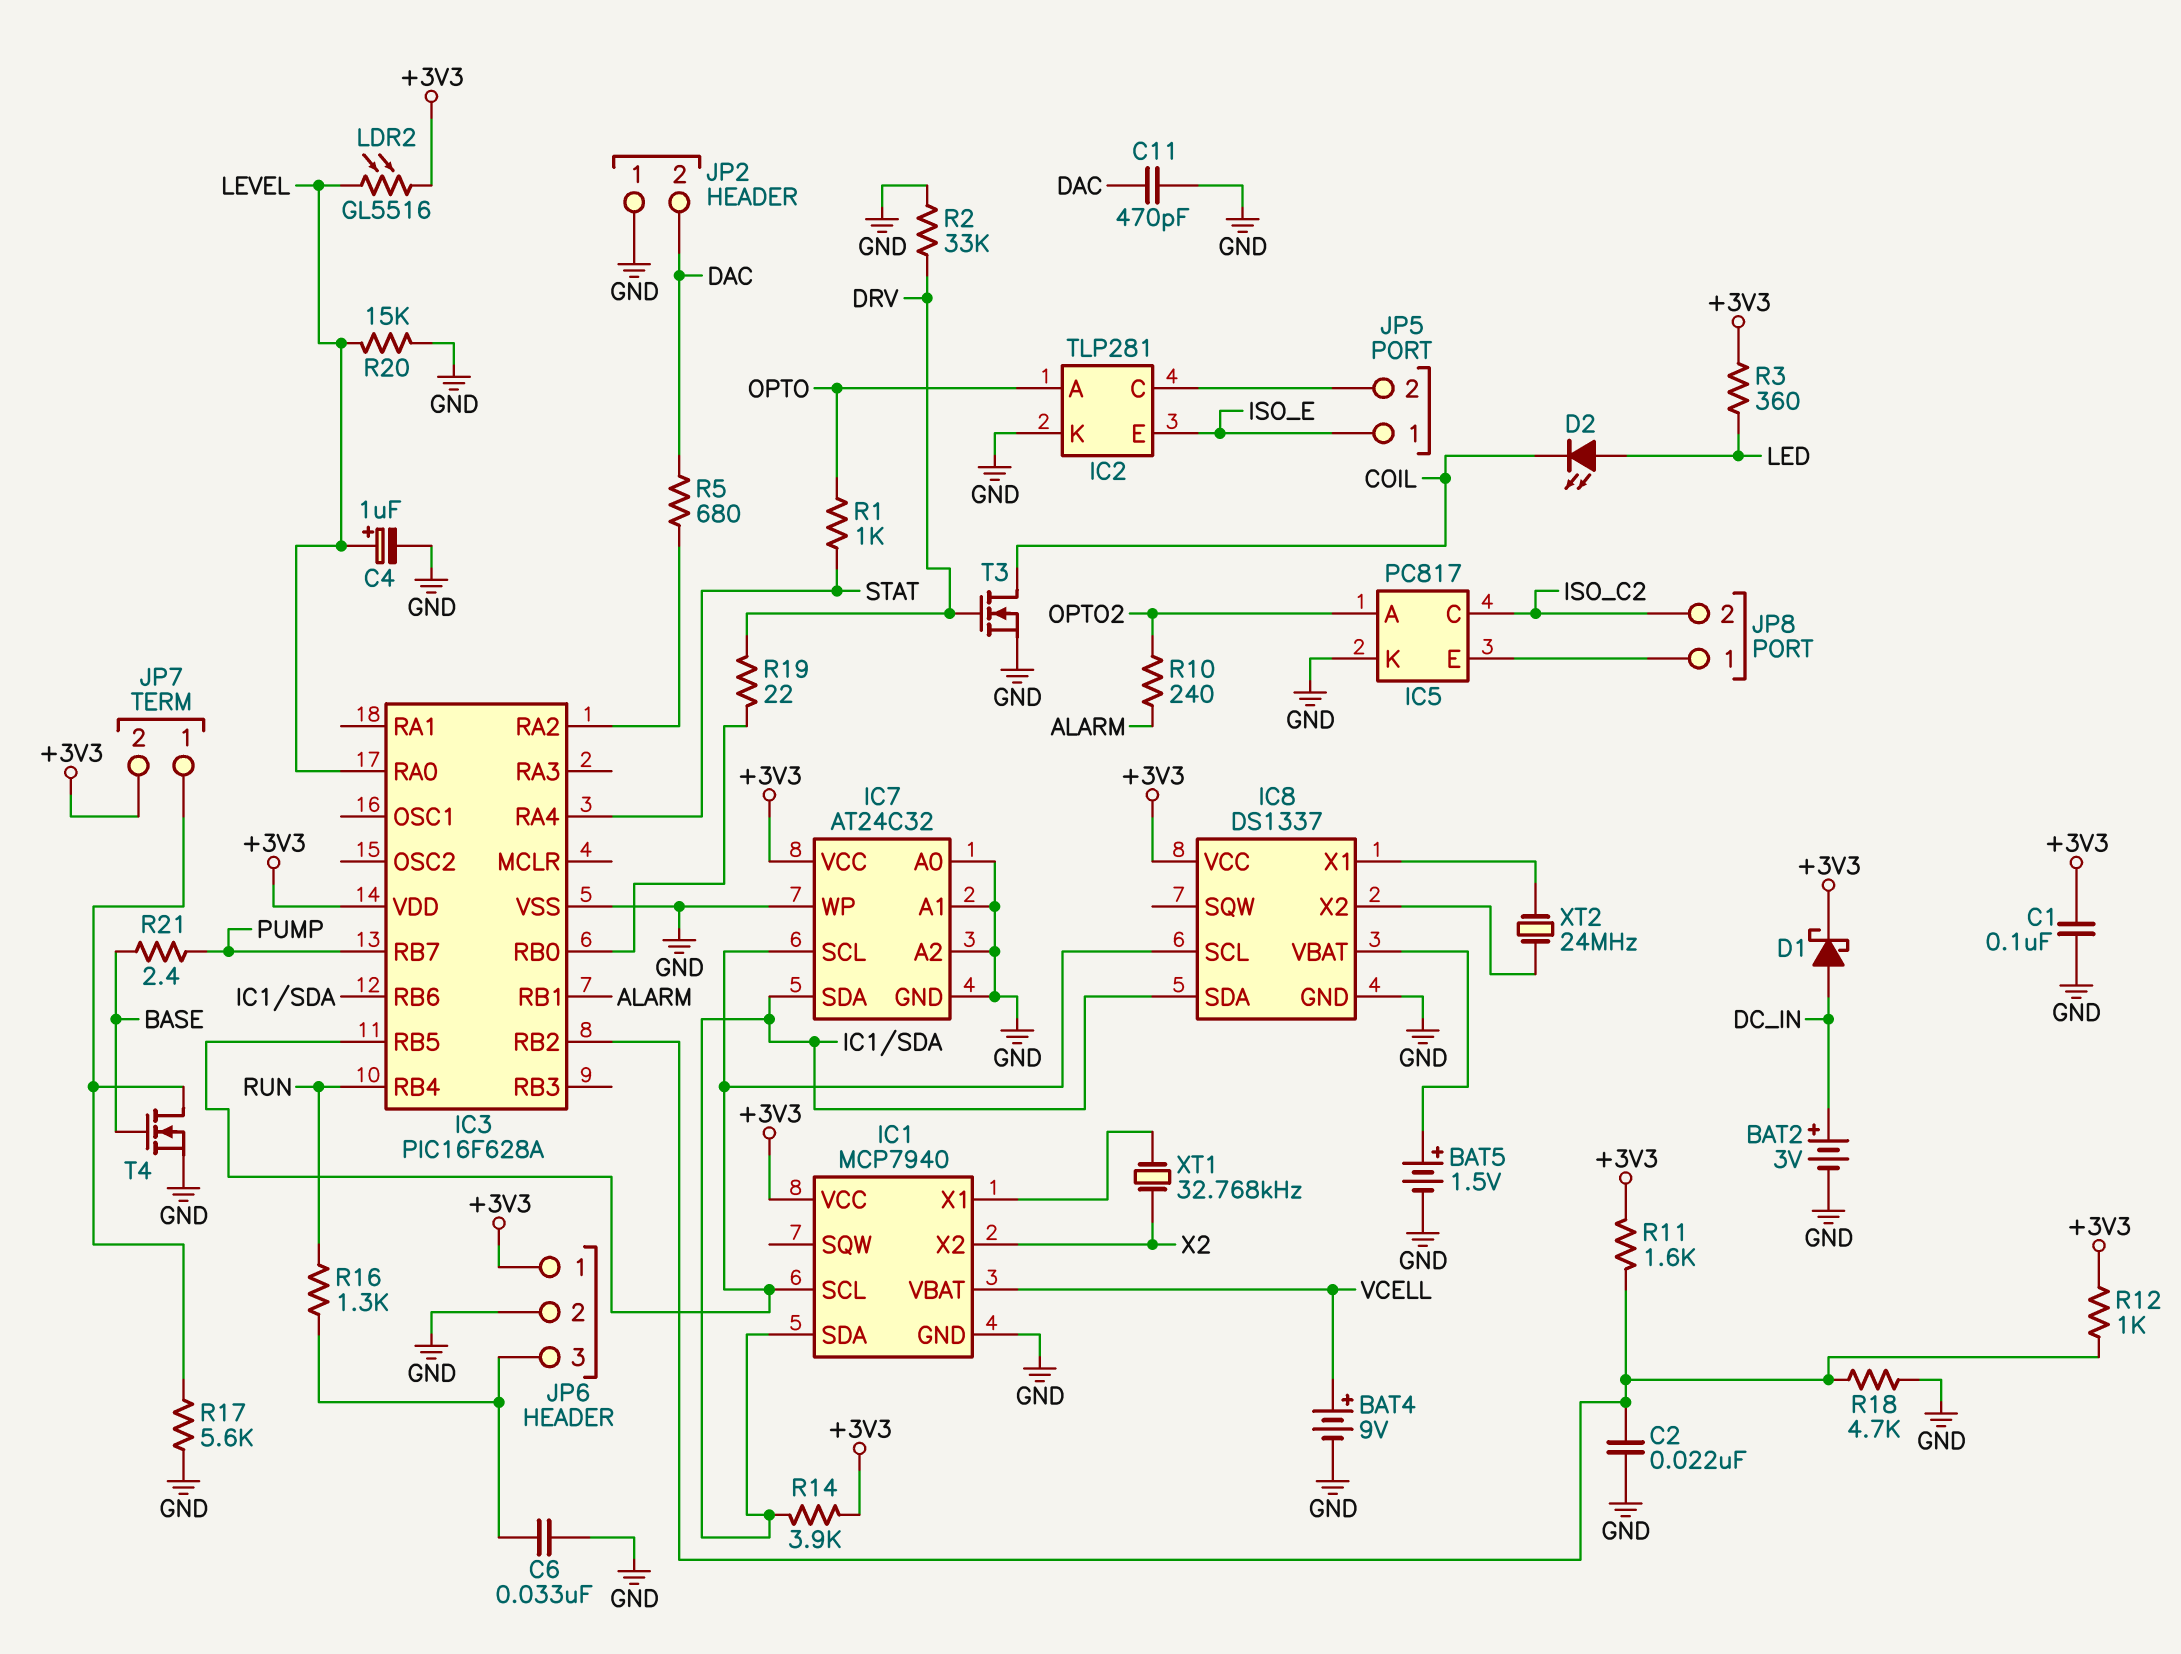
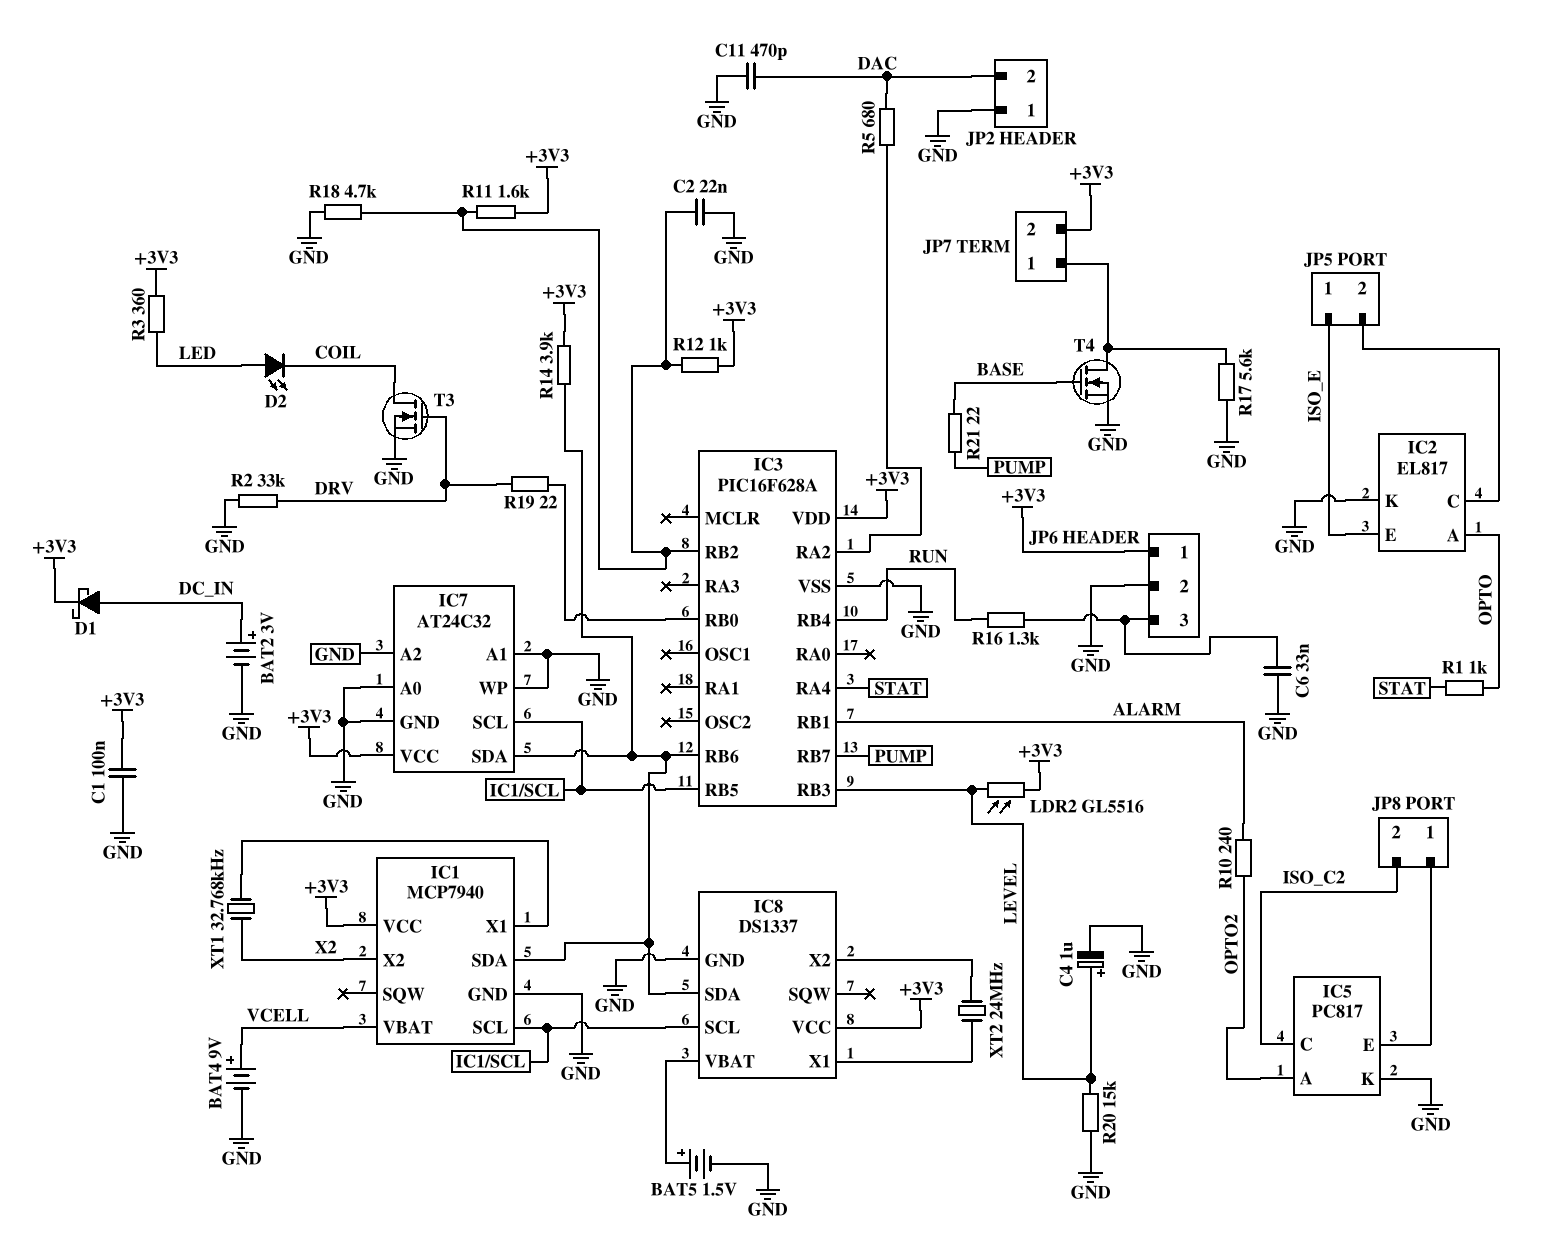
IC2: TLP281 -> EL817
IC3 pin RA0: LEVEL -> none
IC3 pin RB3: none -> LEVEL
R21: 2.4 (BASE, PUMP) -> 22 (BASE, PUMP)

